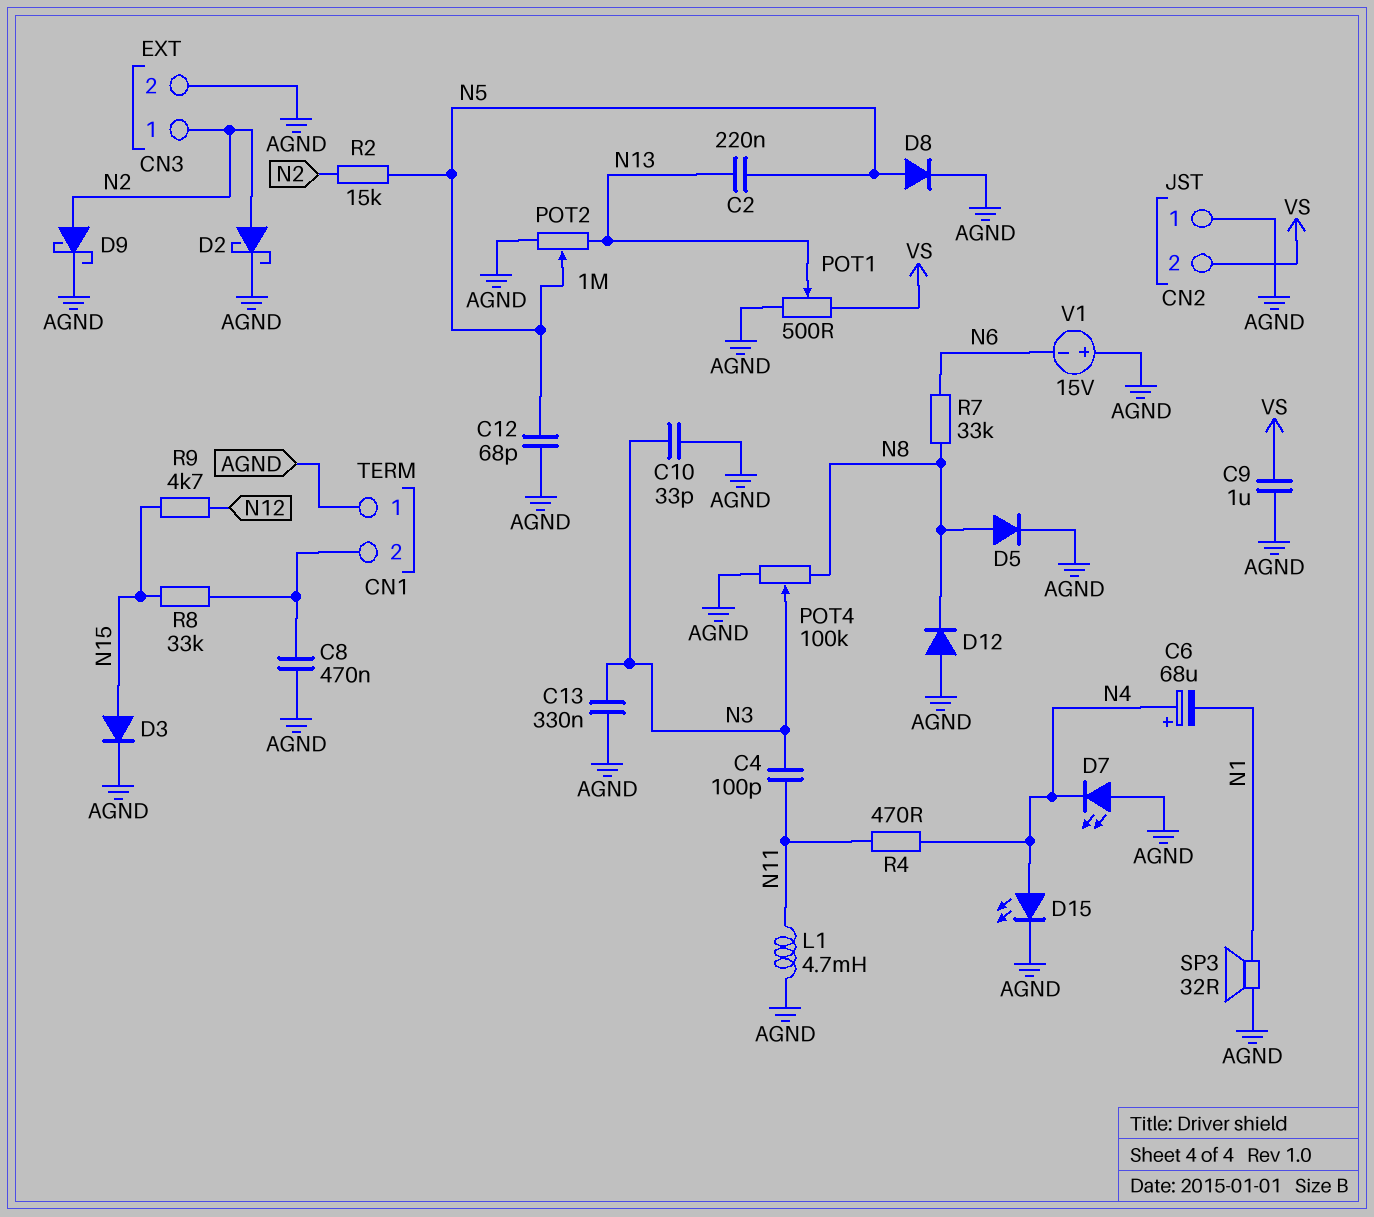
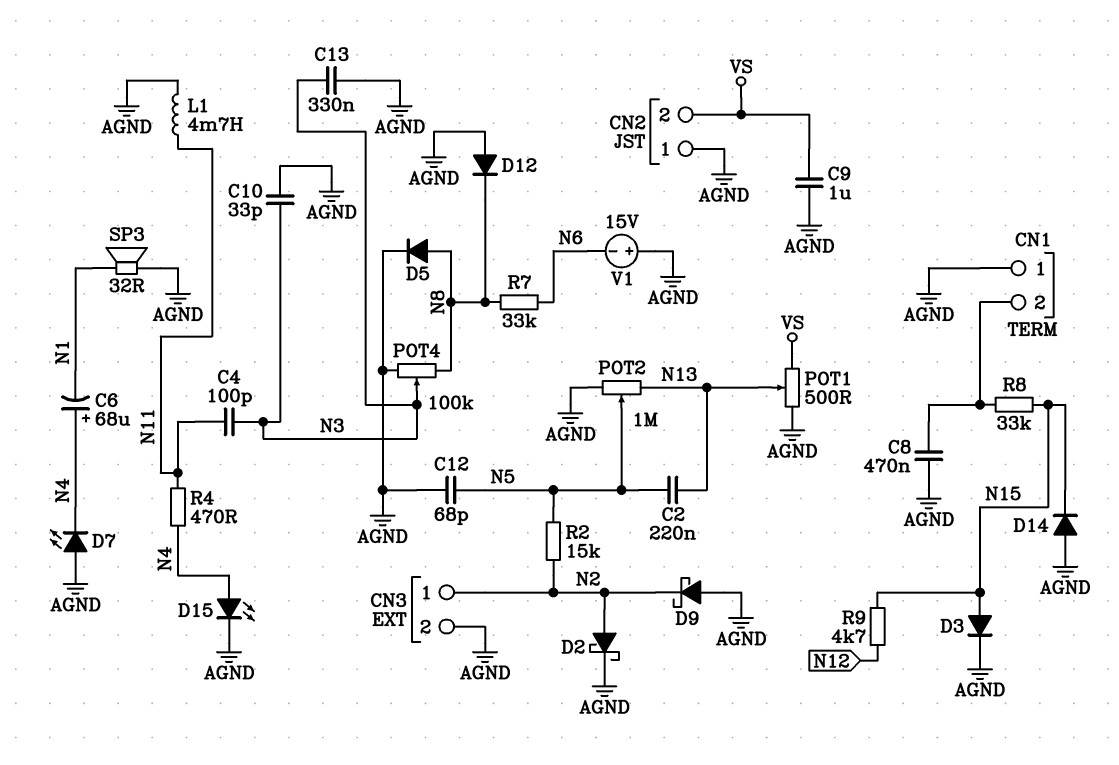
D8: diode (A N5, K AGND) -> none
D9: schottky (A N2, K AGND) -> schottky (A AGND, K N2)
D14: none -> diode (A AGND, K N15)

